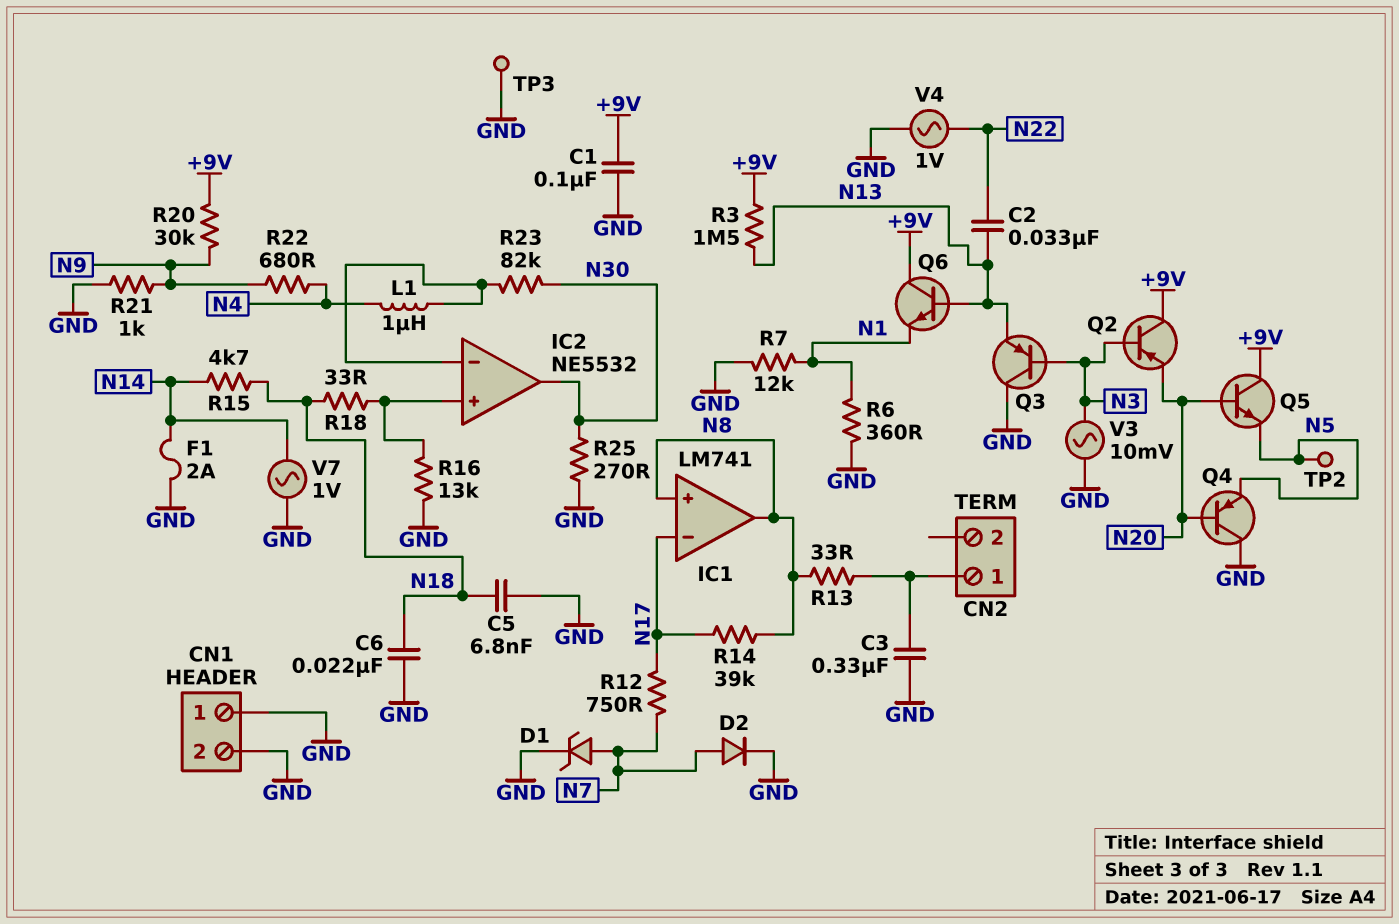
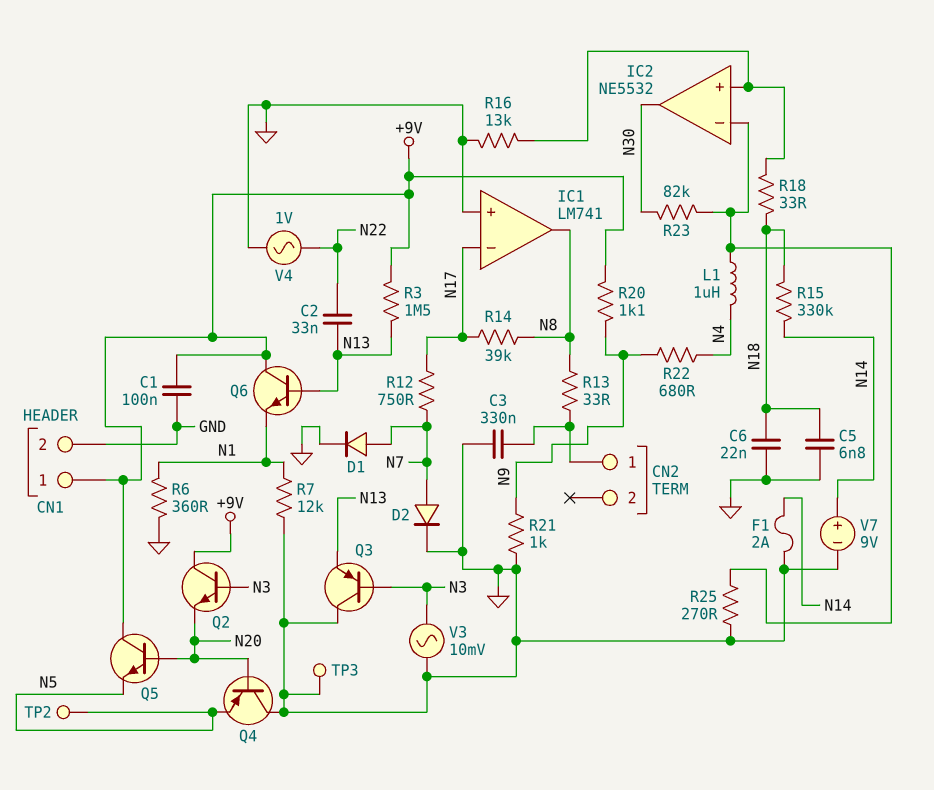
CN1 pin 1: GND -> +9V
D1: zener (A N7, K GND) -> diode (A N7, K GND)
IC1 pin in+: N8 -> GND
Q2: PNP (B N3, C +9V, E N20) -> NPN (B N3, C +9V, E N20)
R15: 4.7k (N14, N18) -> 330k (N14, N18)
R20: 30k (+9V, N9) -> 1.1k (+9V, N9)
R25: 270 (GND, N30) -> 270 (GND, IC2/in-)
V7: AC 1V (GND, N14) -> 9V (plus N14, minus GND)

